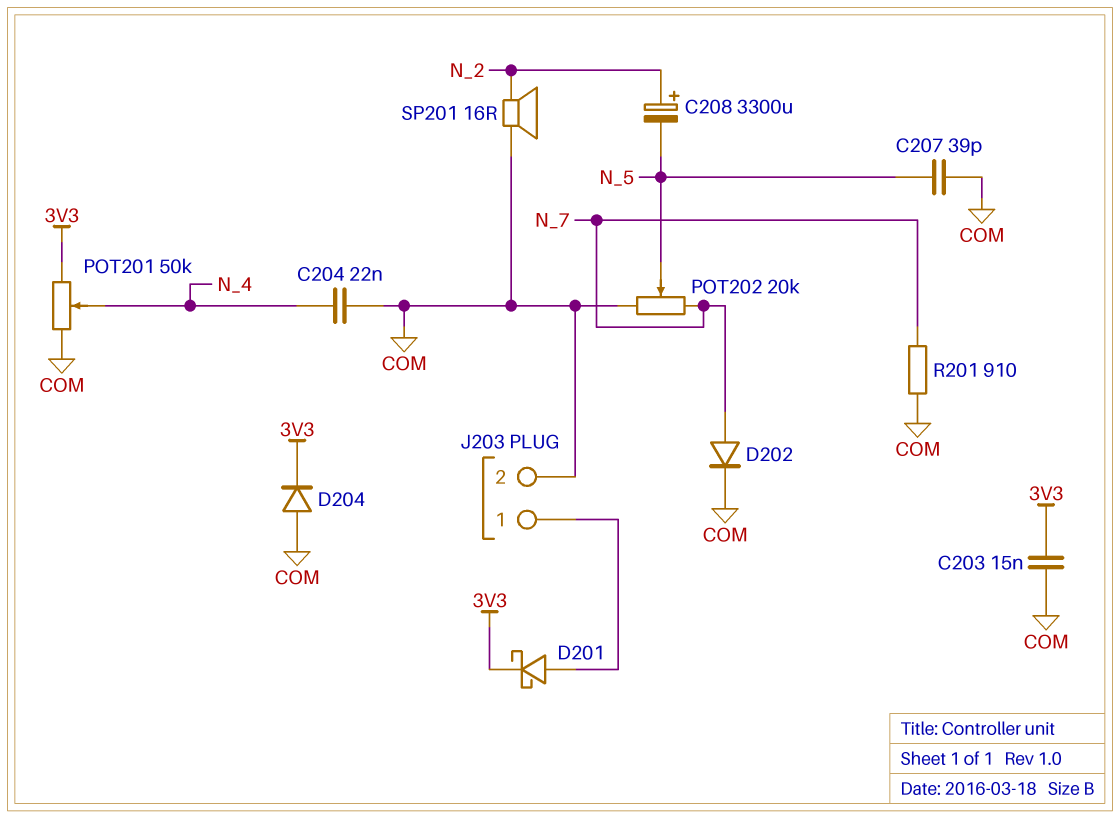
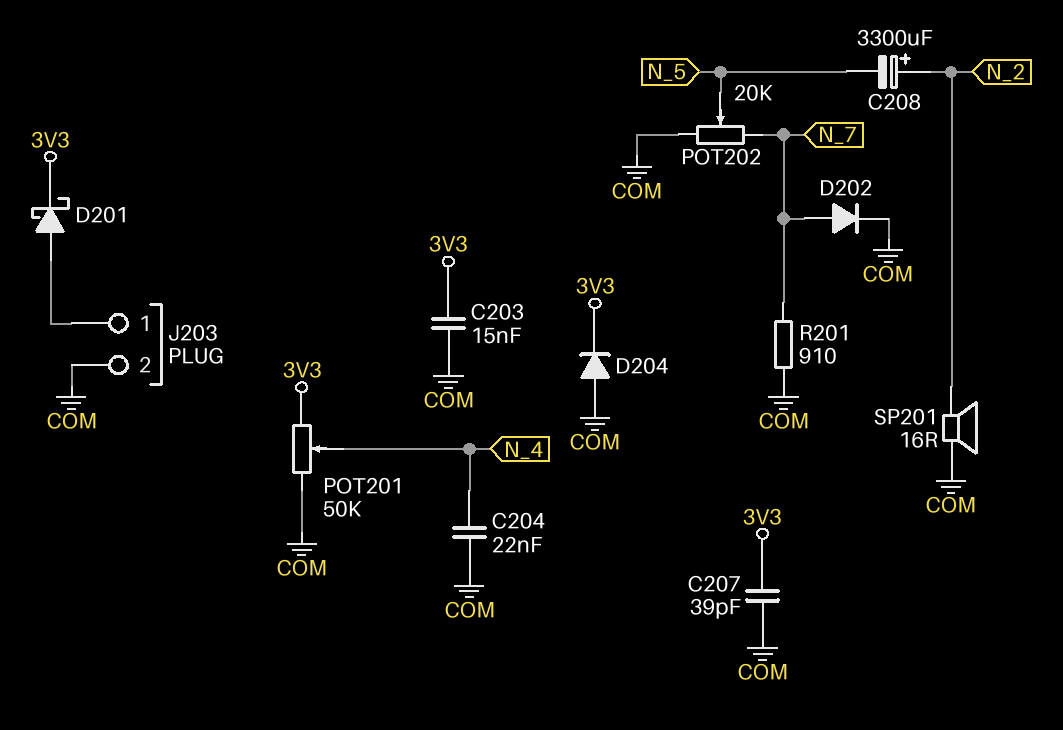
C207: 39pF (COM, N_5) -> 39pF (3V3, COM)

